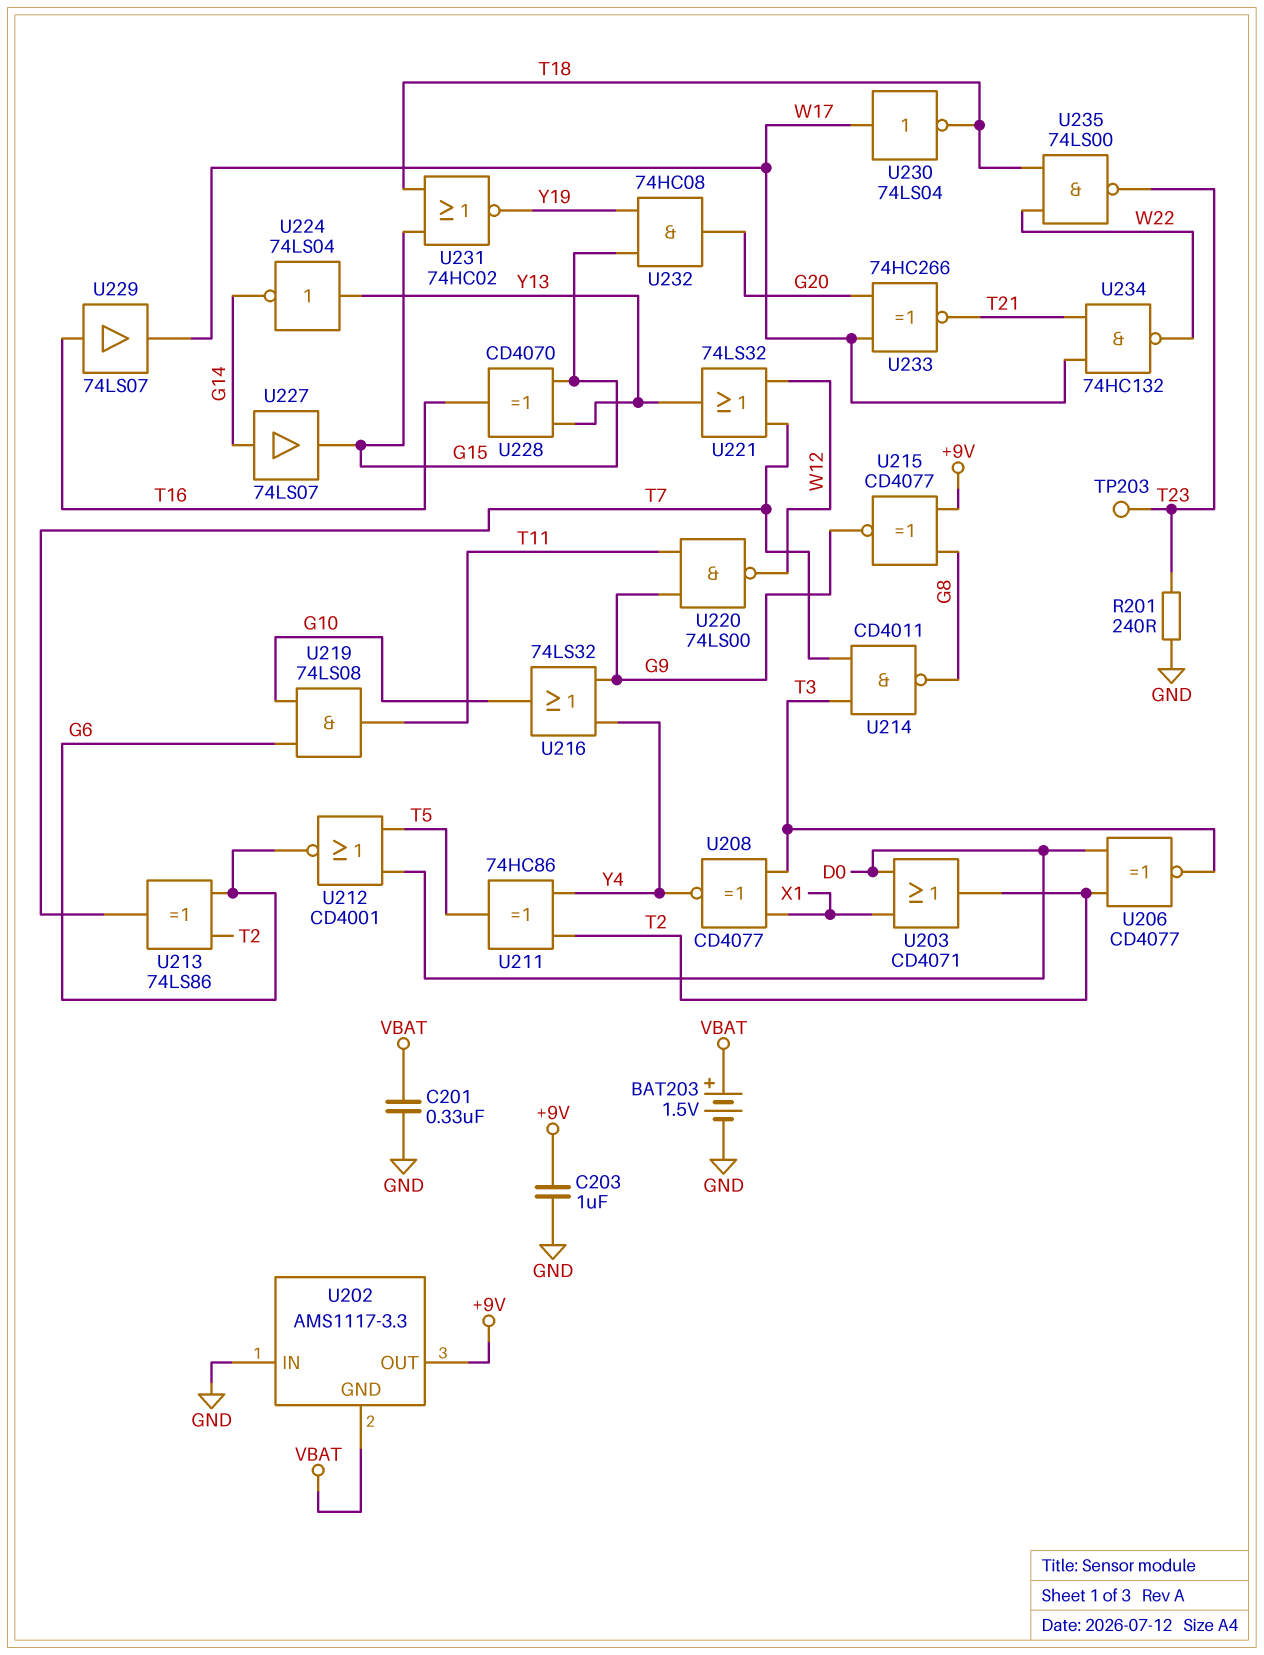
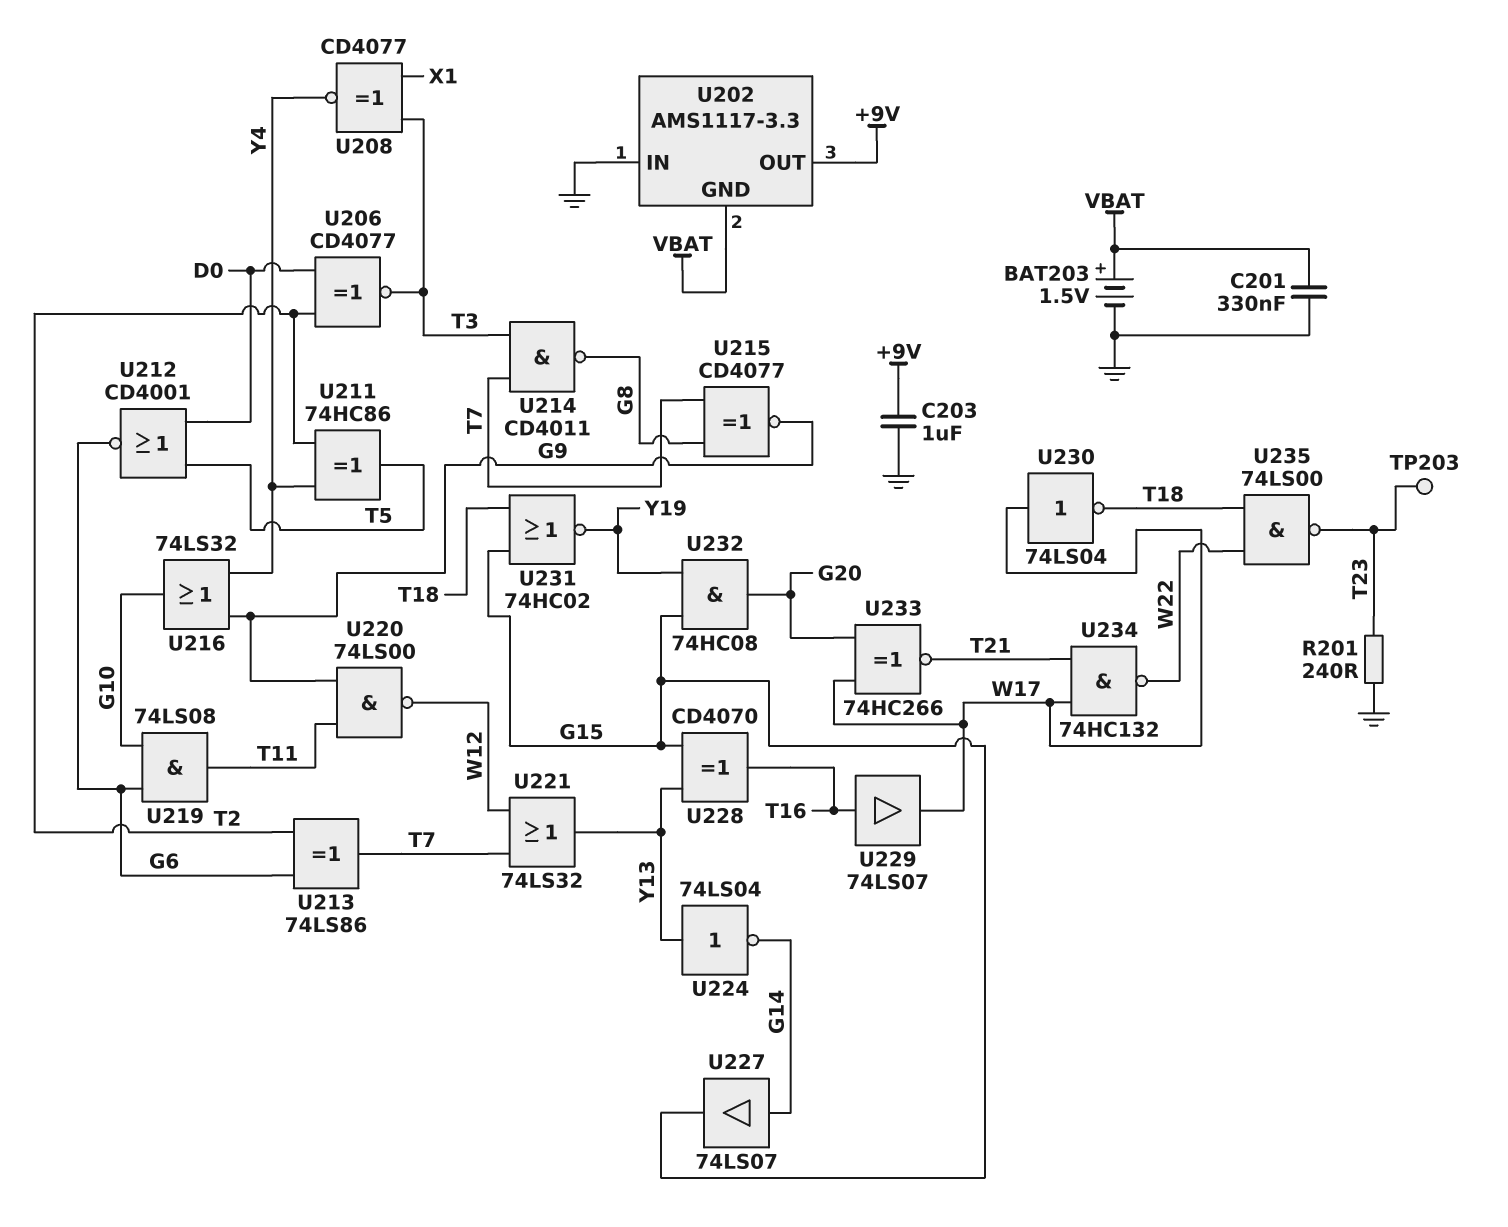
U203: OR CD4071 (in D0, in X1, out T2) -> none
U215: XNOR CD4077 (in +9V, in G8, out G9) -> XNOR CD4077 (in G8, in T7, out G9)

